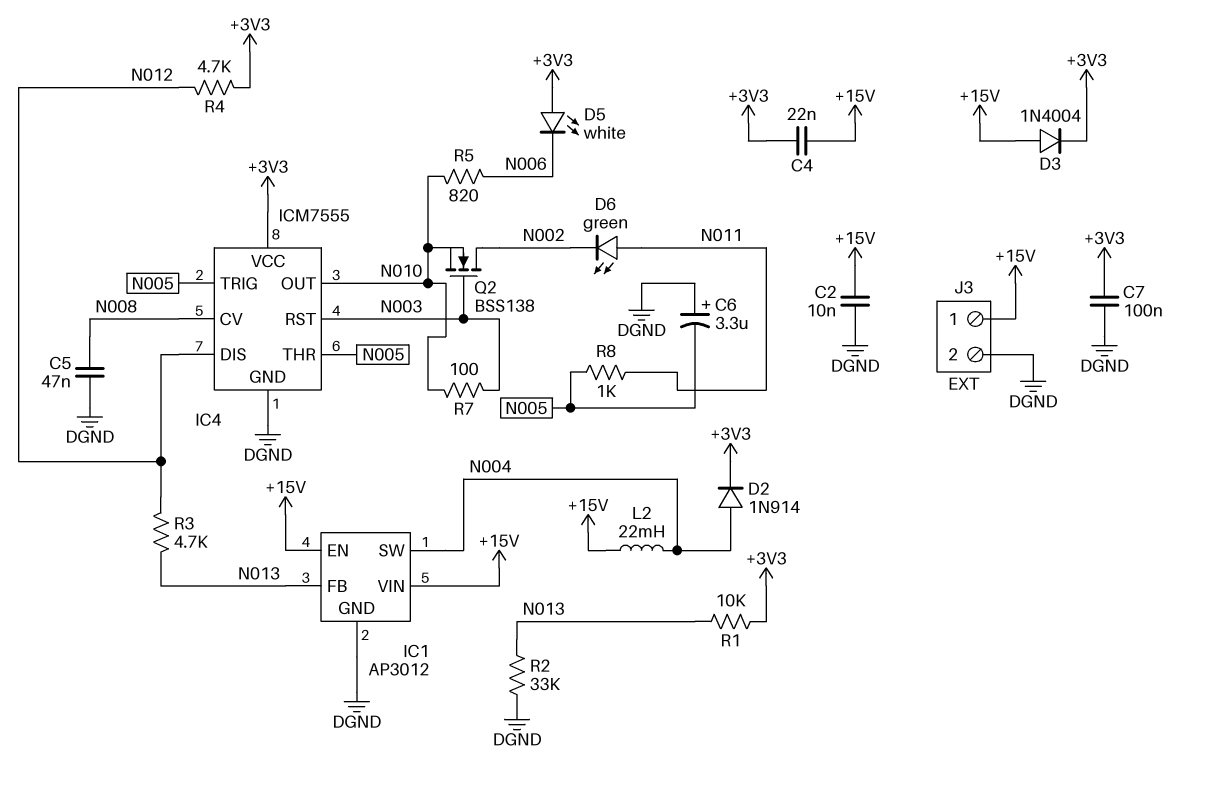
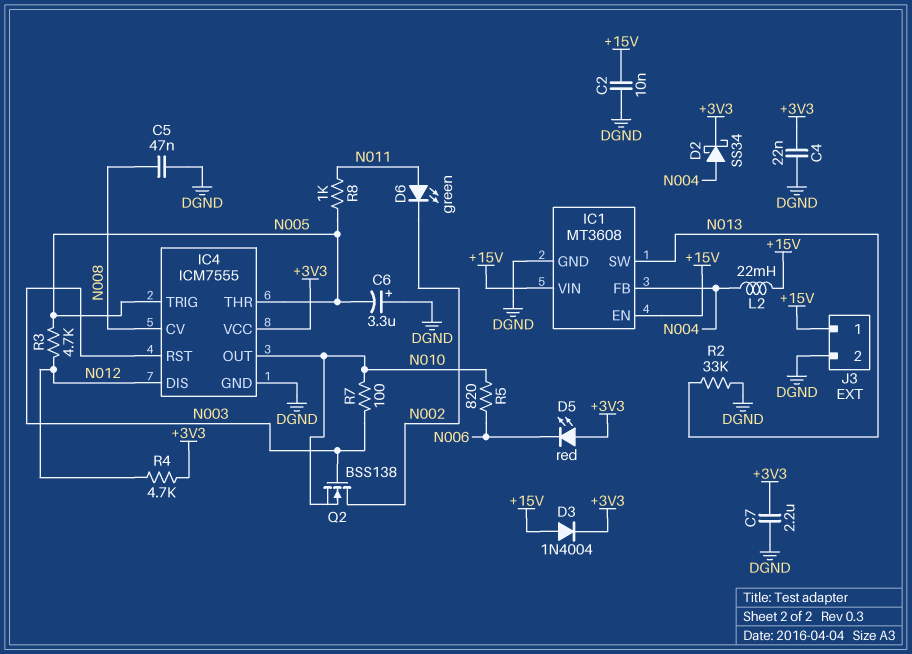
C4: 22nF (+3V3, +15V) -> 22nF (+3V3, DGND)
C7: 100nF (+3V3, DGND) -> 2.2uF (+3V3, DGND)
D2: diode 1N914 (A N004, K +3V3) -> schottky SS34 (A N004, K +3V3)
D5: LED white (A +3V3, K N006) -> LED red (A +3V3, K N006)
IC1: AP3012 -> MT3608
IC1 pin FB: N013 -> N004
IC1 pin SW: N004 -> N013
R1: 10k (+3V3, N013) -> none
R3: 4.7k (N012, N013) -> 4.7k (N005, N012)

